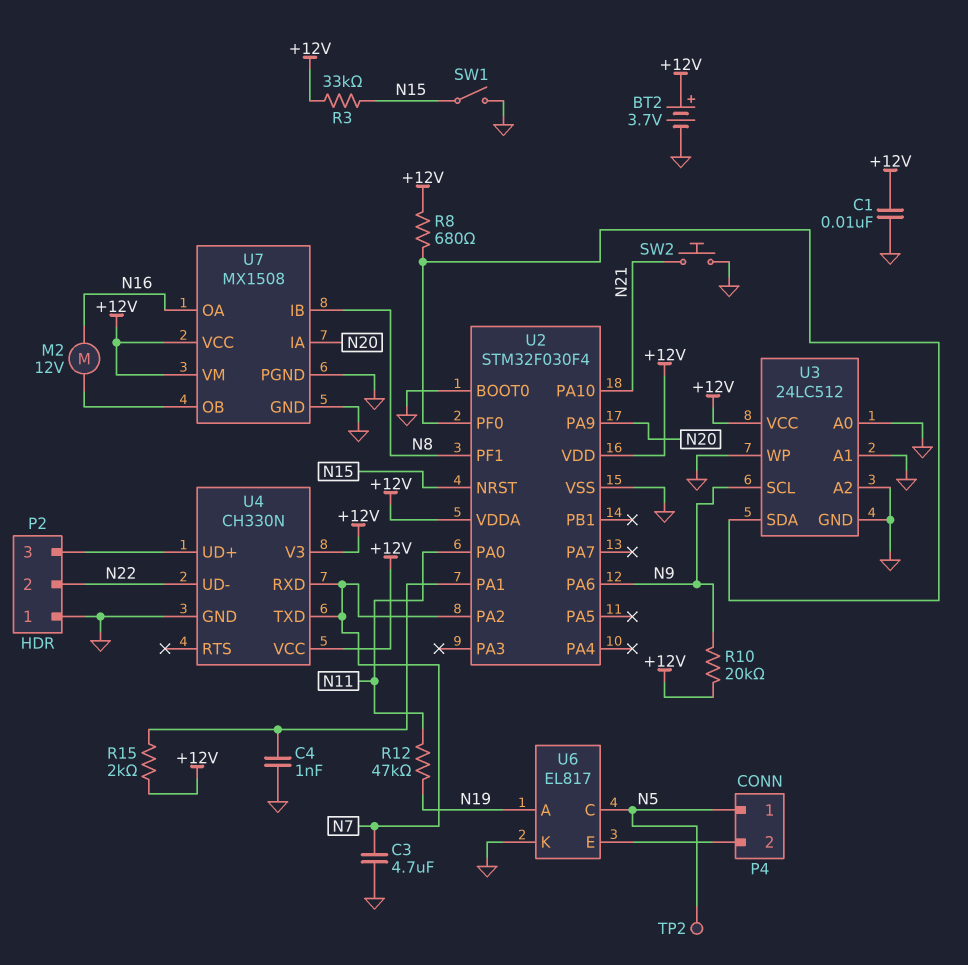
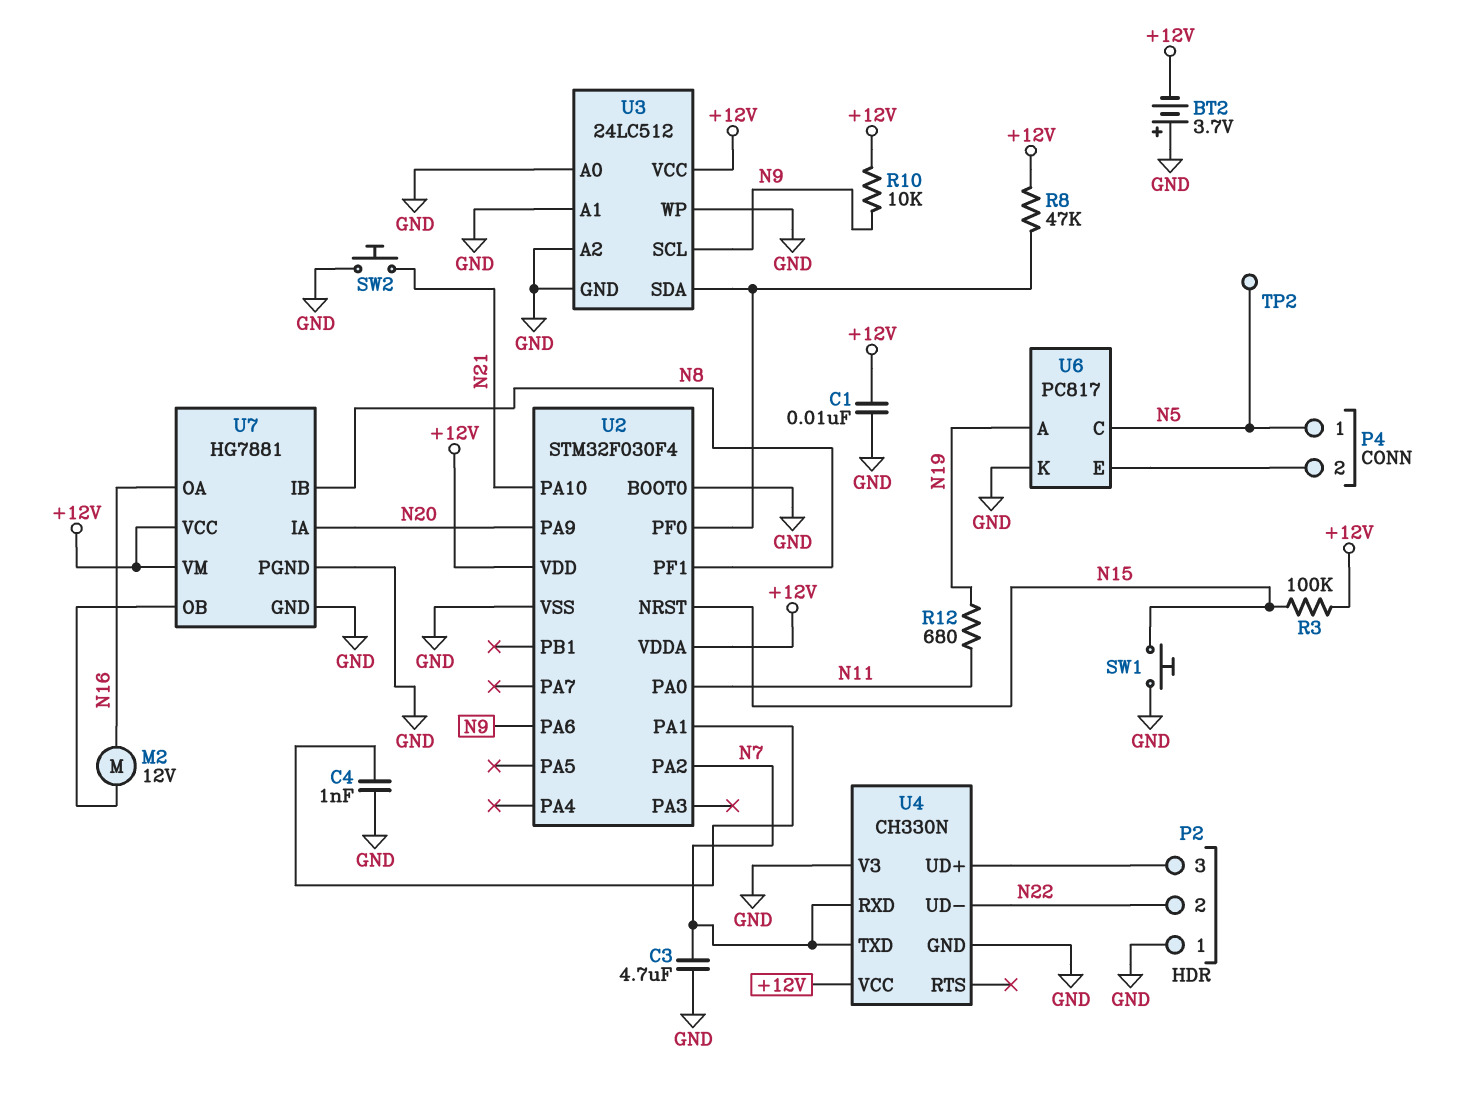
BT2: 3.7V (plus +12V, minus GND) -> 3.7V (plus GND, minus +12V)
R3: 33k (+12V, N15) -> 100k (+12V, N15)
R8: 680 (+12V, U2/PF0) -> 47k (+12V, U2/PF0)
R10: 20k (+12V, N9) -> 10k (+12V, N9)
R12: 47k (N11, N19) -> 680 (N11, N19)
R15: 2k (+12V, U2/PA1) -> none
SW1: switch (GND, N15) -> button (GND, N15)
U4 pin V3: +12V -> GND
U6: EL817 -> PC817
U7: MX1508 -> HG7881

